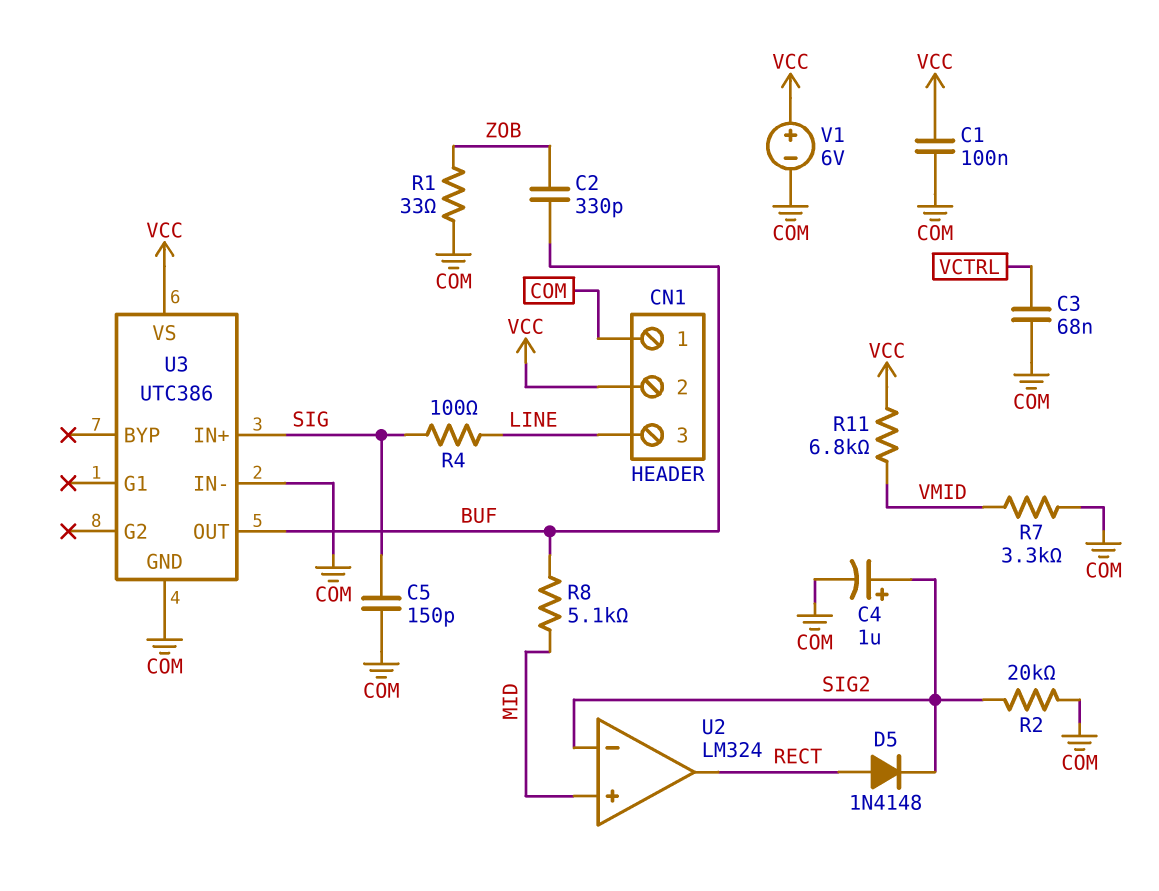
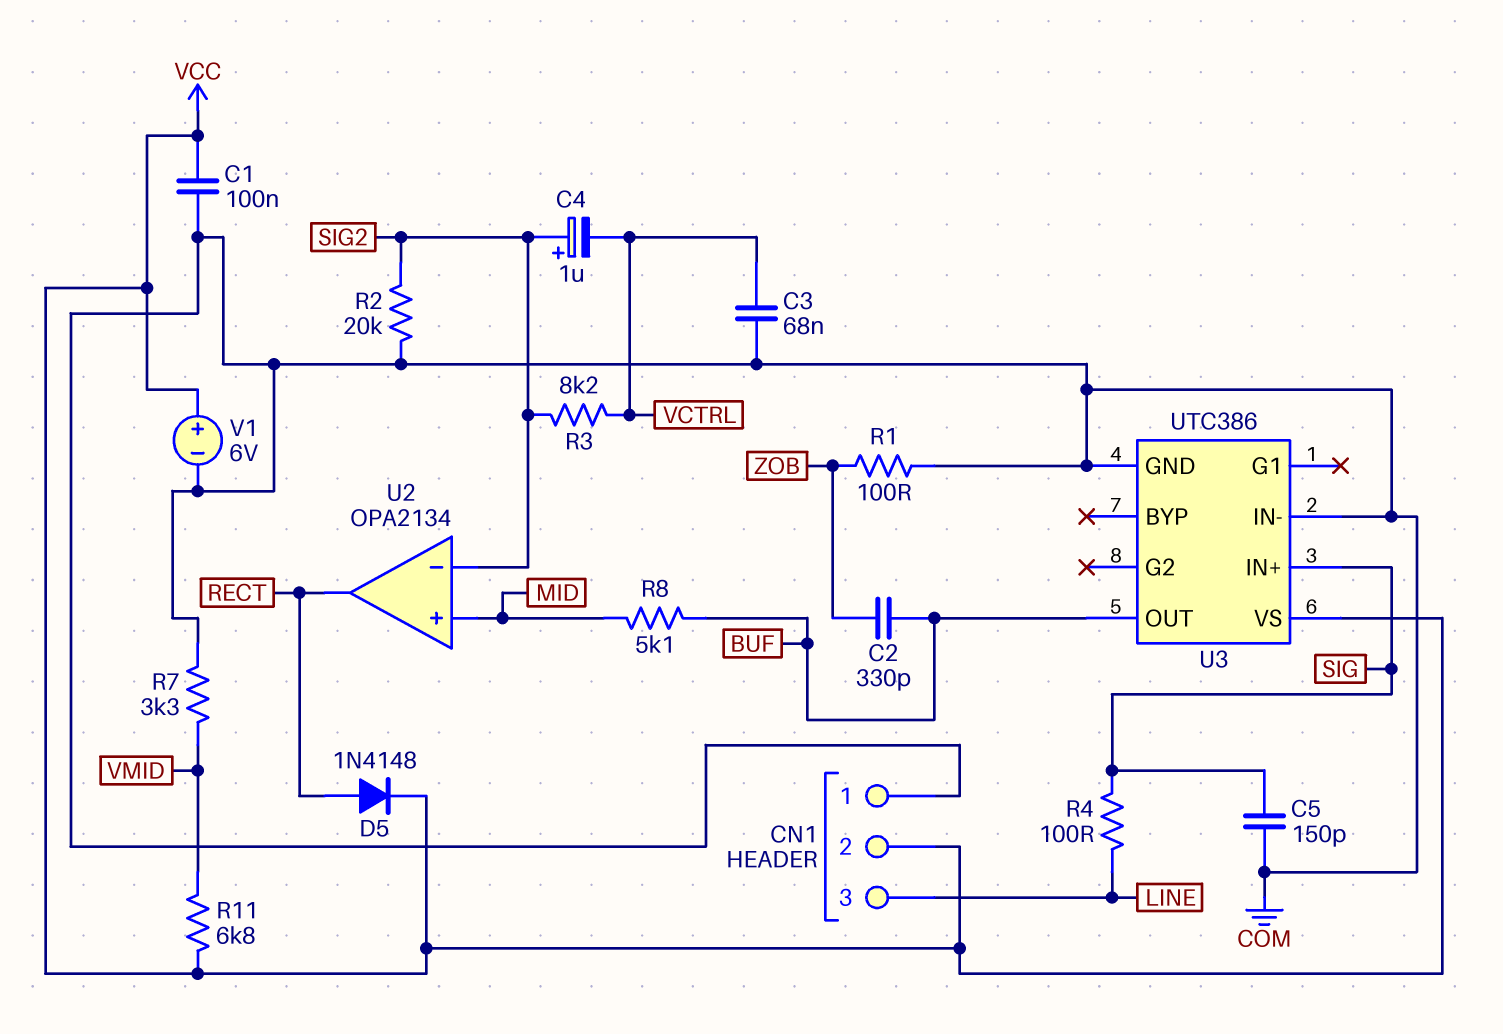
C4: 1uF (plus SIG2, minus COM) -> 1uF (plus SIG2, minus VCTRL)
D5: diode 1N4148 (A RECT, K SIG2) -> diode 1N4148 (A RECT, K VCC)
R1: 33 (COM, ZOB) -> 100 (COM, ZOB)
R3: none -> 8.2k (SIG2, VCTRL)
U2: LM324 -> OPA2134

